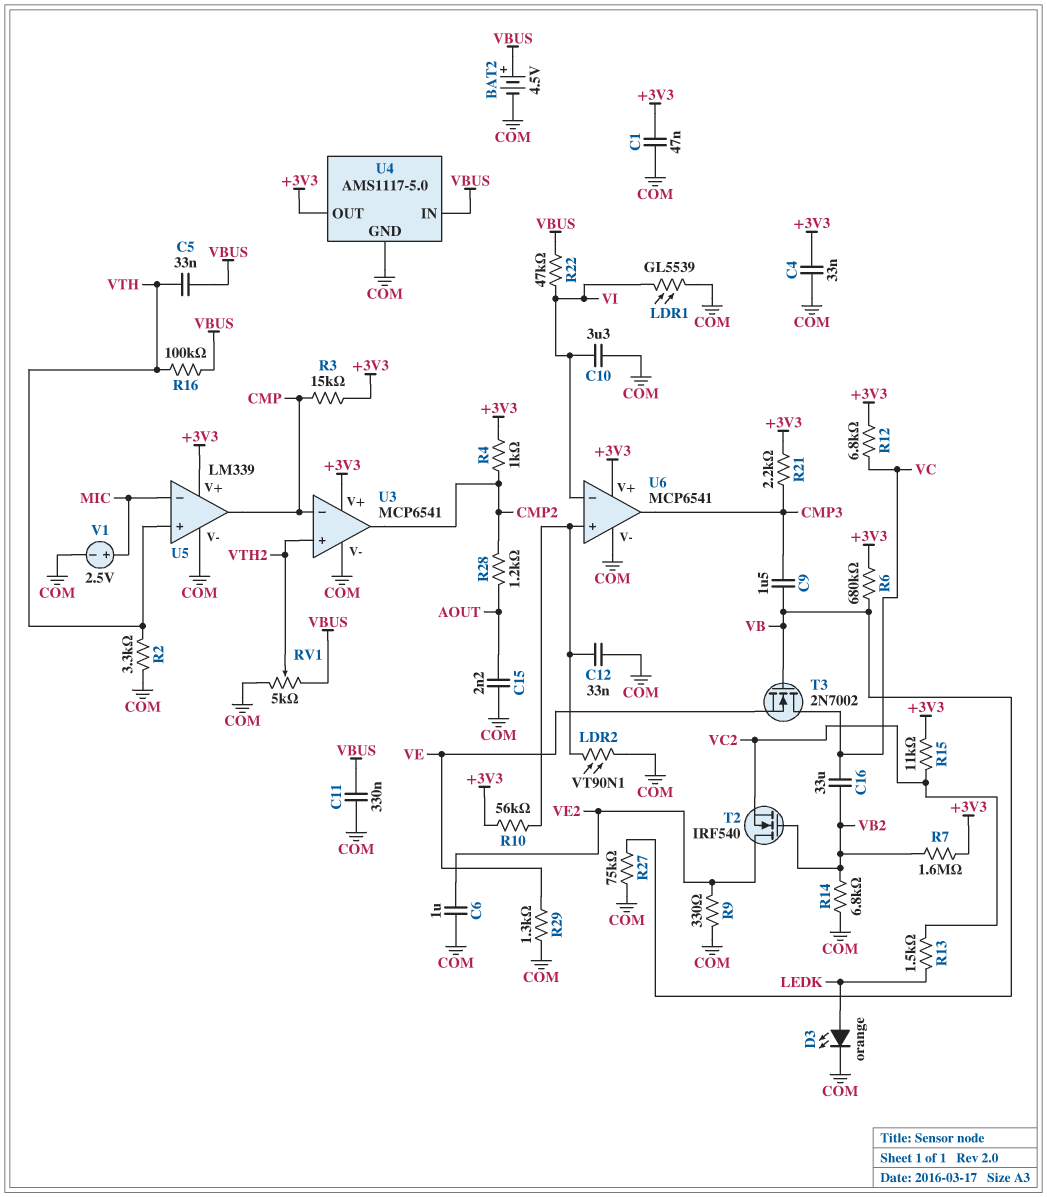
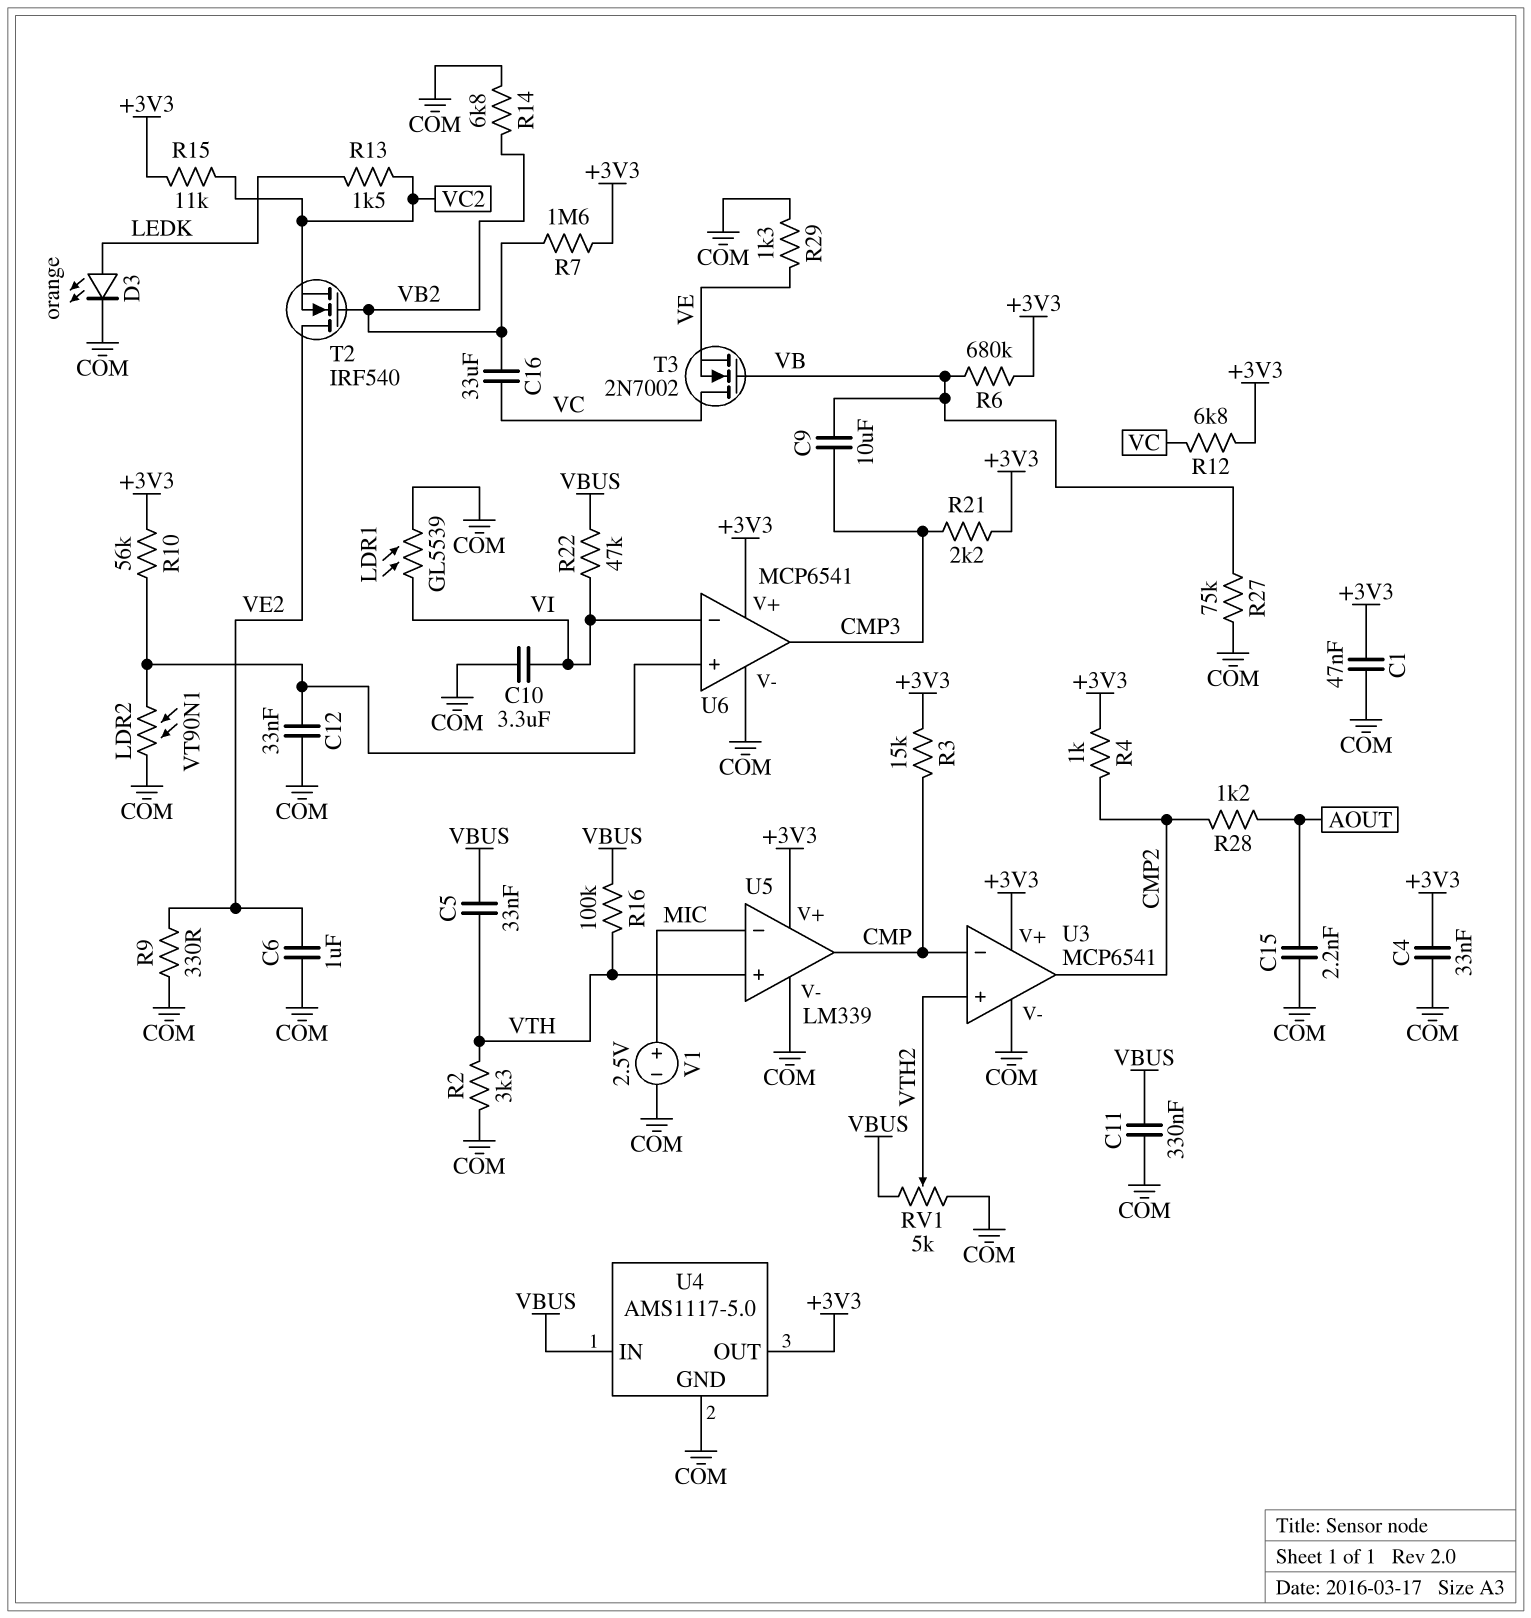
BAT2: 4.5V (plus VBUS, minus COM) -> none
C9: 1.5uF (CMP3, VB) -> 10uF (CMP3, VB)

